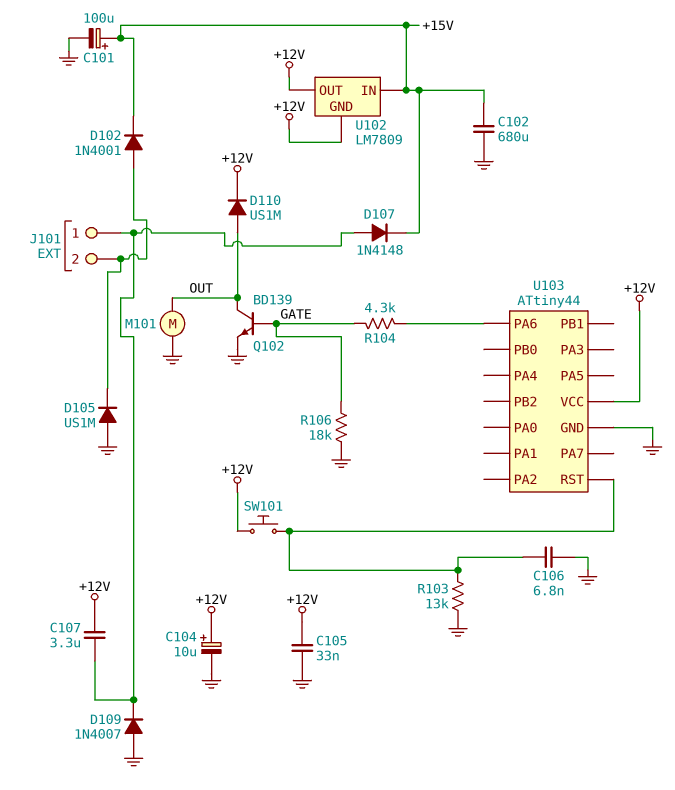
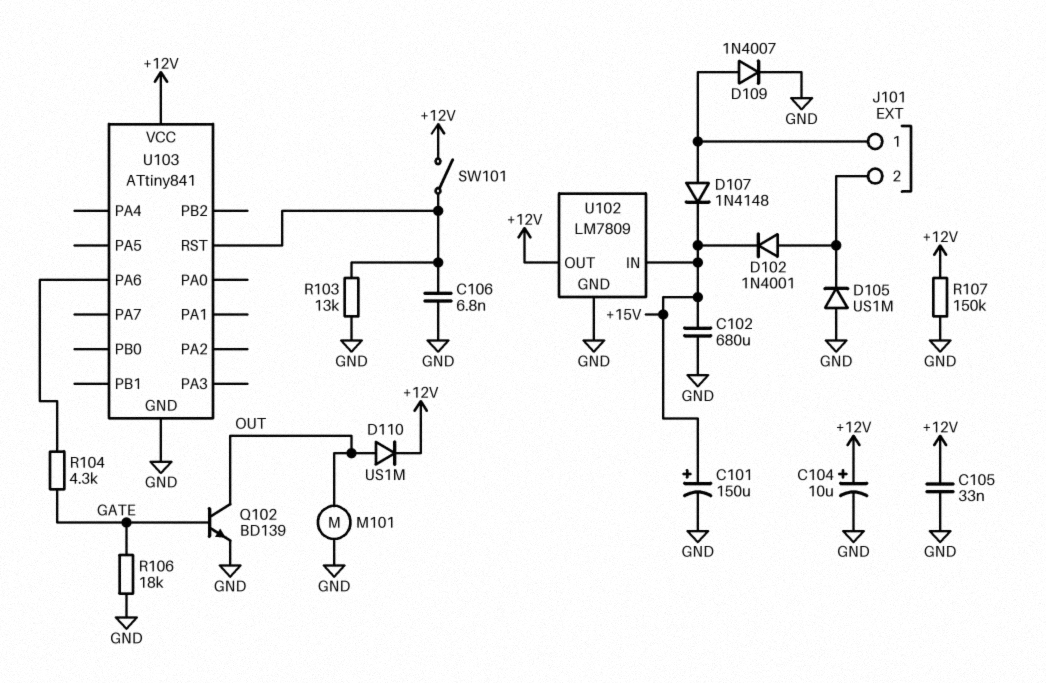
C101: 100uF (plus +15V, minus GND) -> 150uF (plus +15V, minus GND)
C107: 3.3uF (+12V, J101/1) -> none
D109: diode 1N4007 (A GND, K J101/1) -> diode 1N4007 (A J101/1, K GND)
R107: none -> 150k (+12V, GND)
SW101: button (+12V, U103/RST) -> switch (+12V, U103/RST)
U102 pin GND: +12V -> GND
U103: ATtiny44 -> ATtiny841

